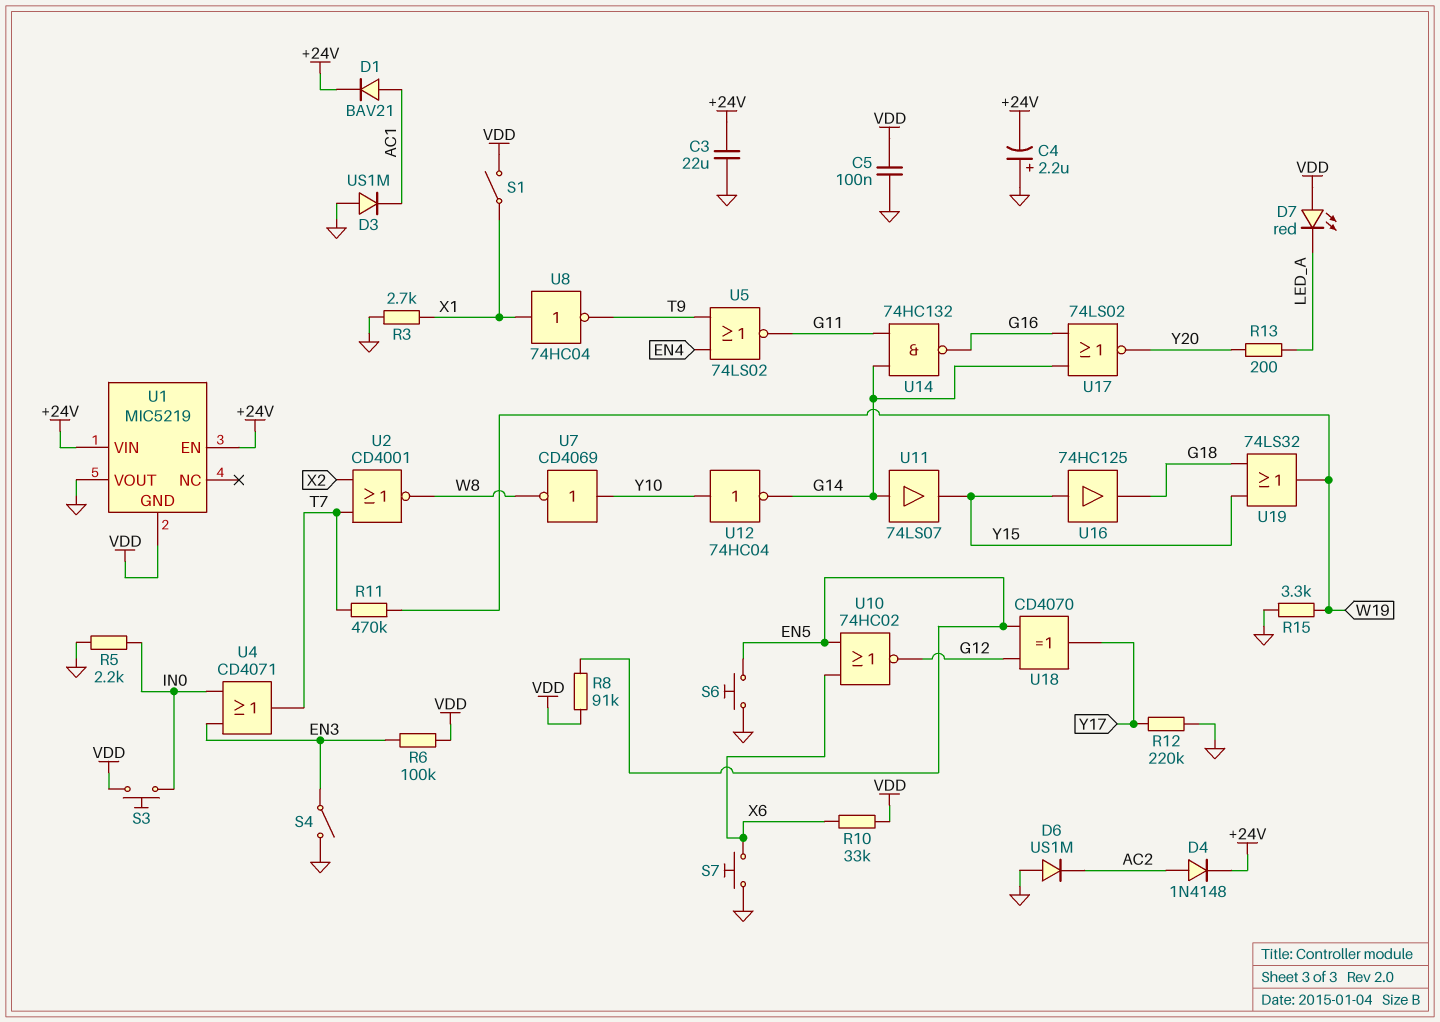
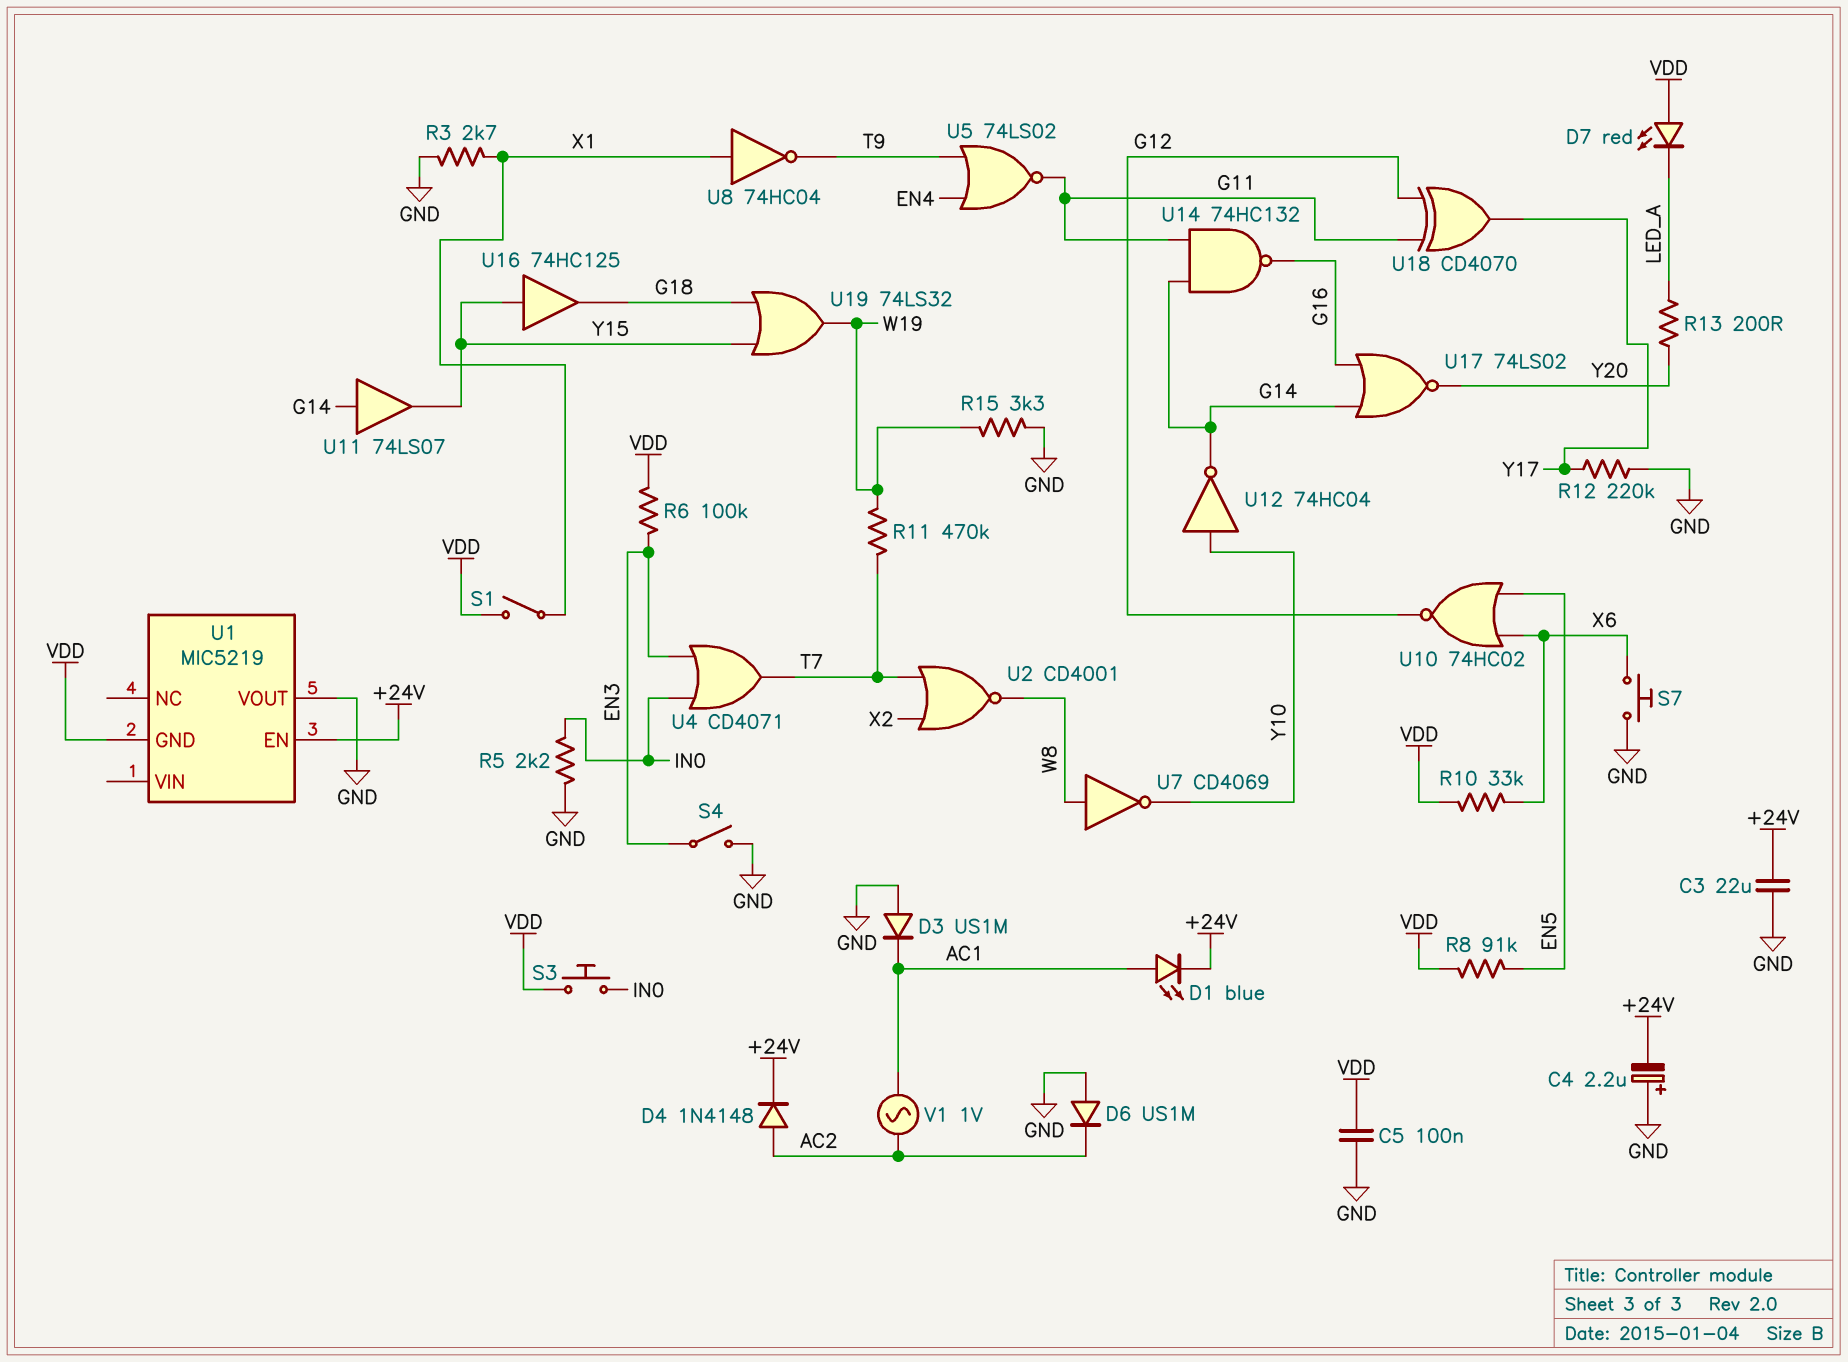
D1: diode BAV21 (A AC1, K +24V) -> LED blue (A AC1, K +24V)
S6: button (EN5, GND) -> none
U1 pin VIN: +24V -> none
U7: NOT CD4069 (in Y10, out W8) -> NOT CD4069 (in W8, out Y10)
U18: XOR CD4070 (in EN5, in G12, out Y17) -> XOR CD4070 (in G11, in G12, out Y17)
V1: none -> AC 1V (AC1, AC2)

